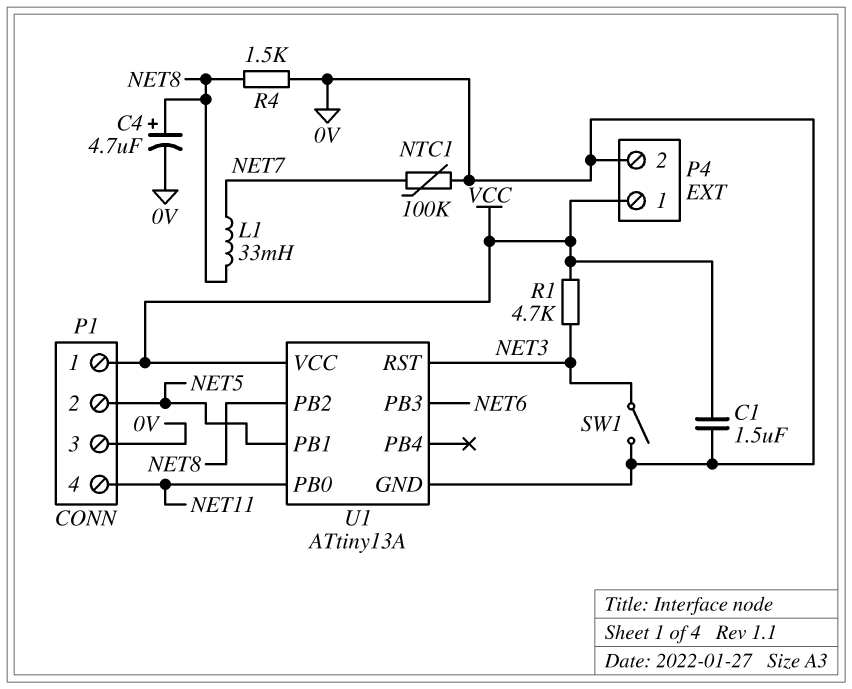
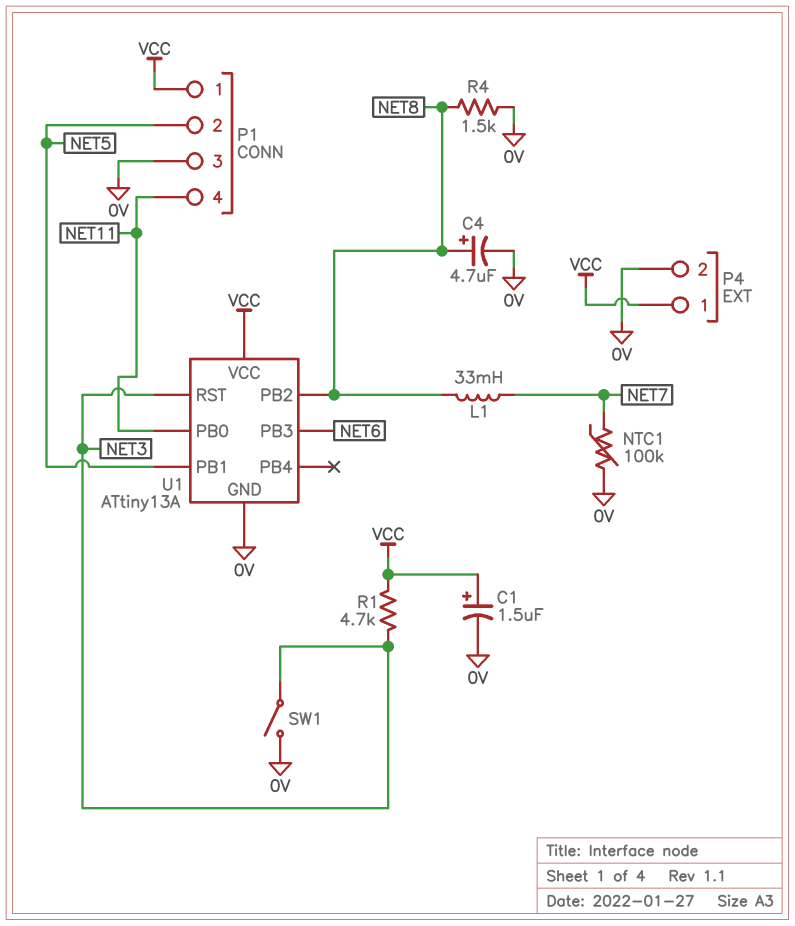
C1: 1.5uF (0V, VCC) -> 1.5uF (plus VCC, minus 0V)

